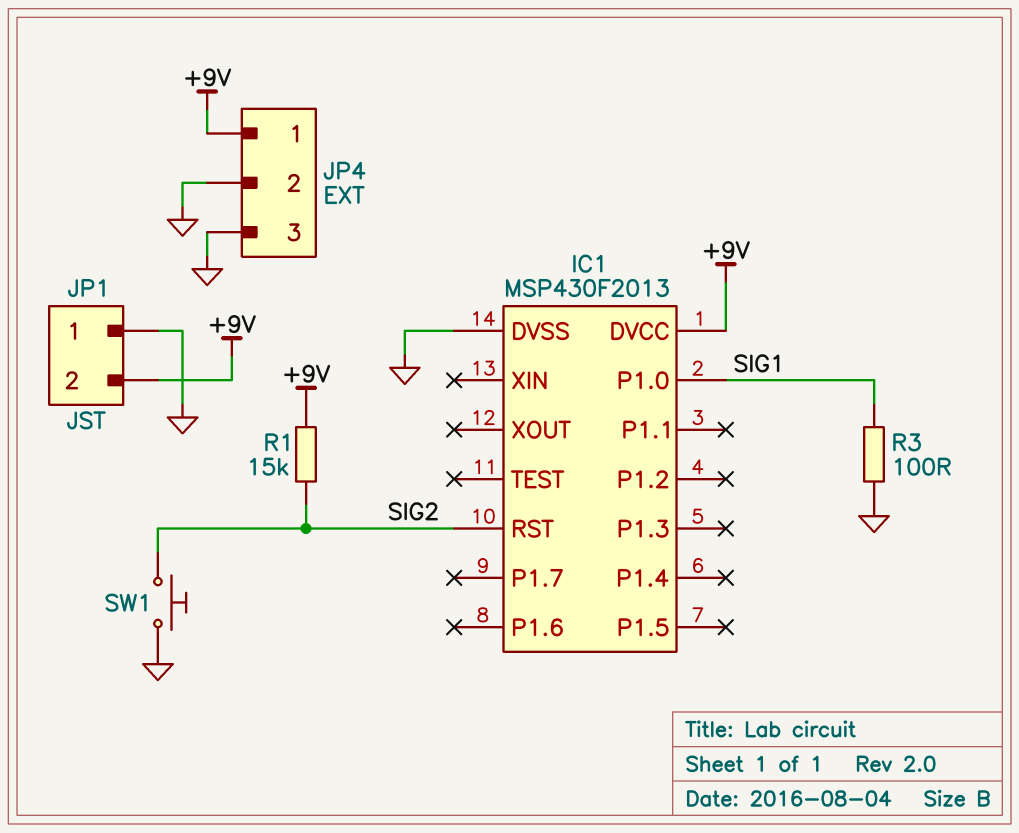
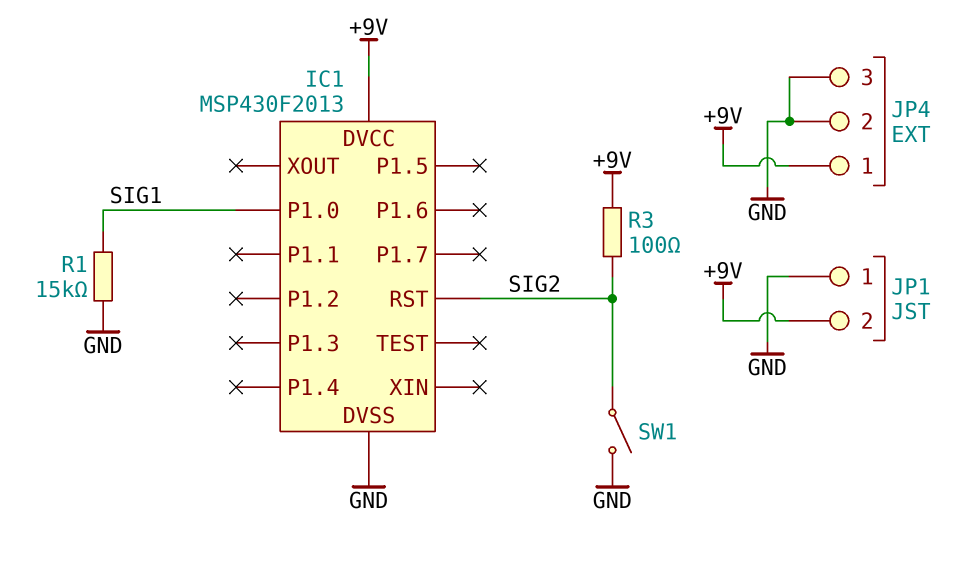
R1: 15k (+9V, SIG2) -> 15k (GND, SIG1)
R3: 100 (GND, SIG1) -> 100 (+9V, SIG2)
SW1: button (GND, SIG2) -> switch (GND, SIG2)

